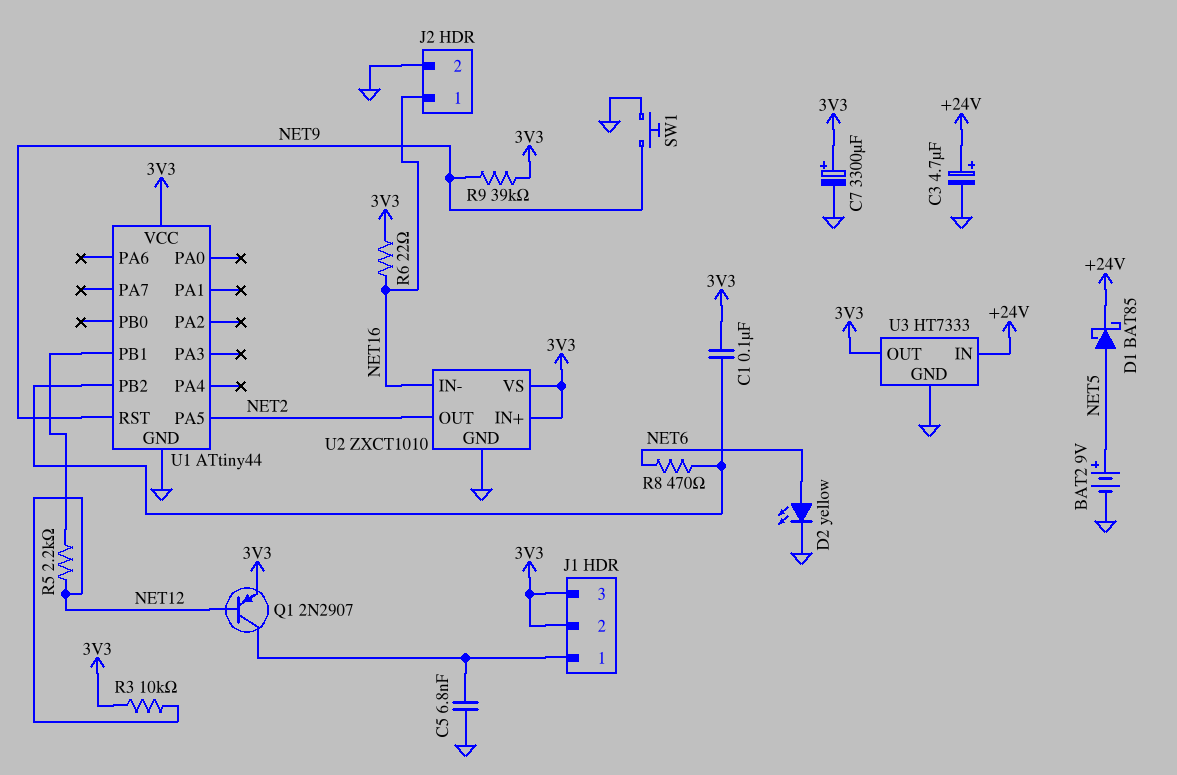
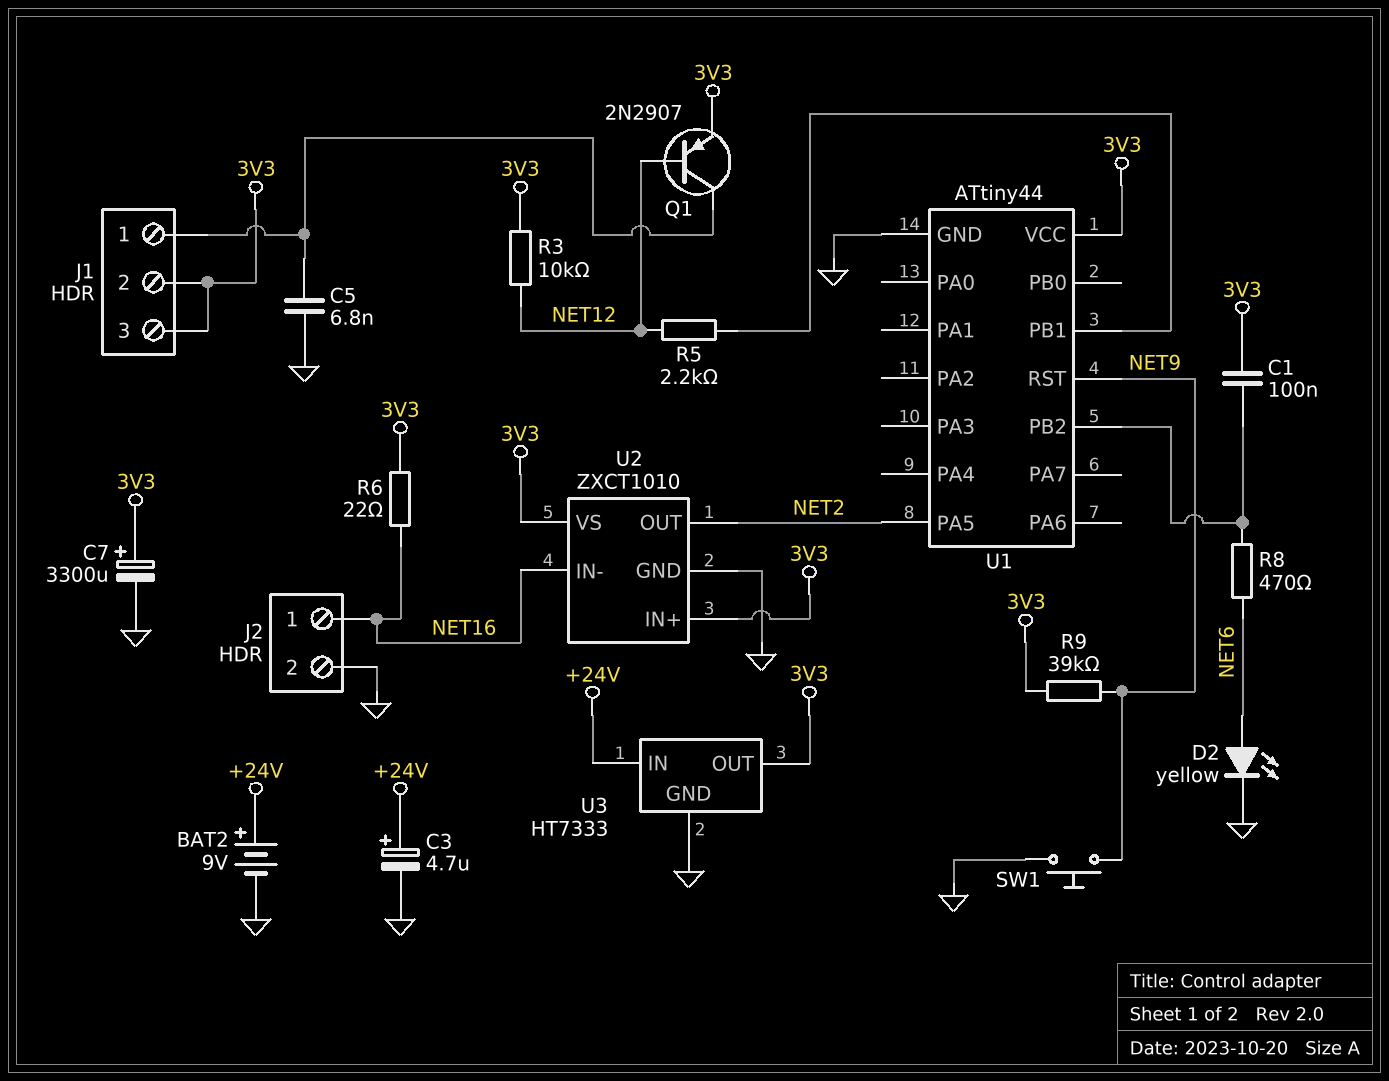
BAT2: 9V (plus NET5, minus GND) -> 9V (plus +24V, minus GND)
D1: schottky BAT85 (A NET5, K +24V) -> none

